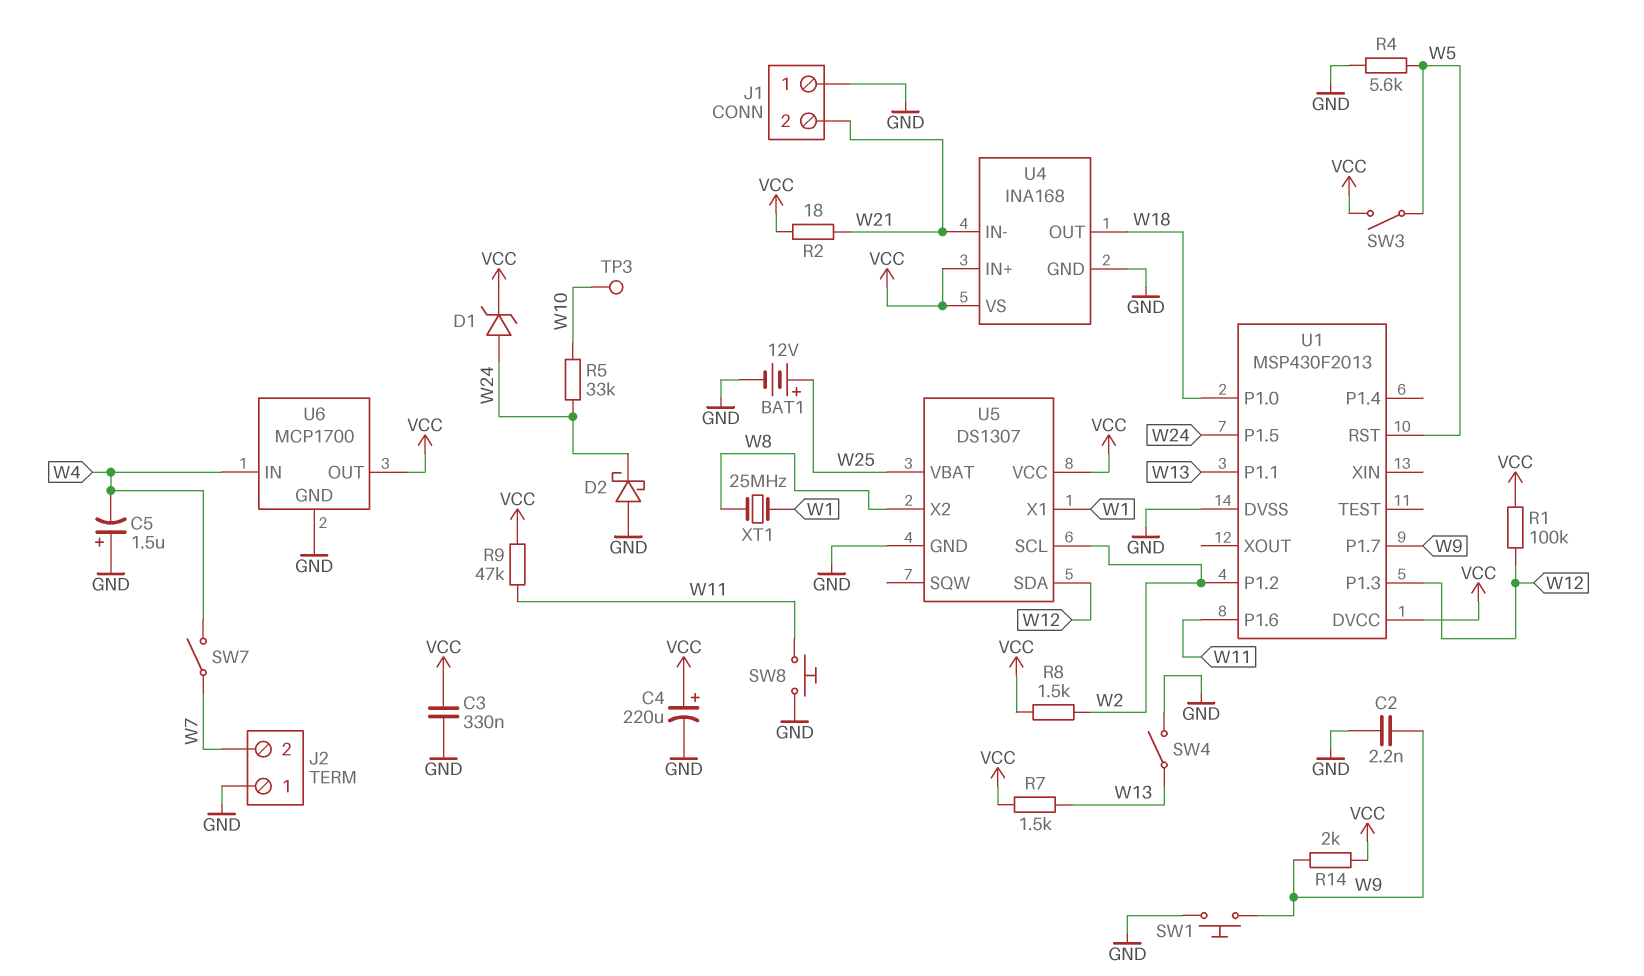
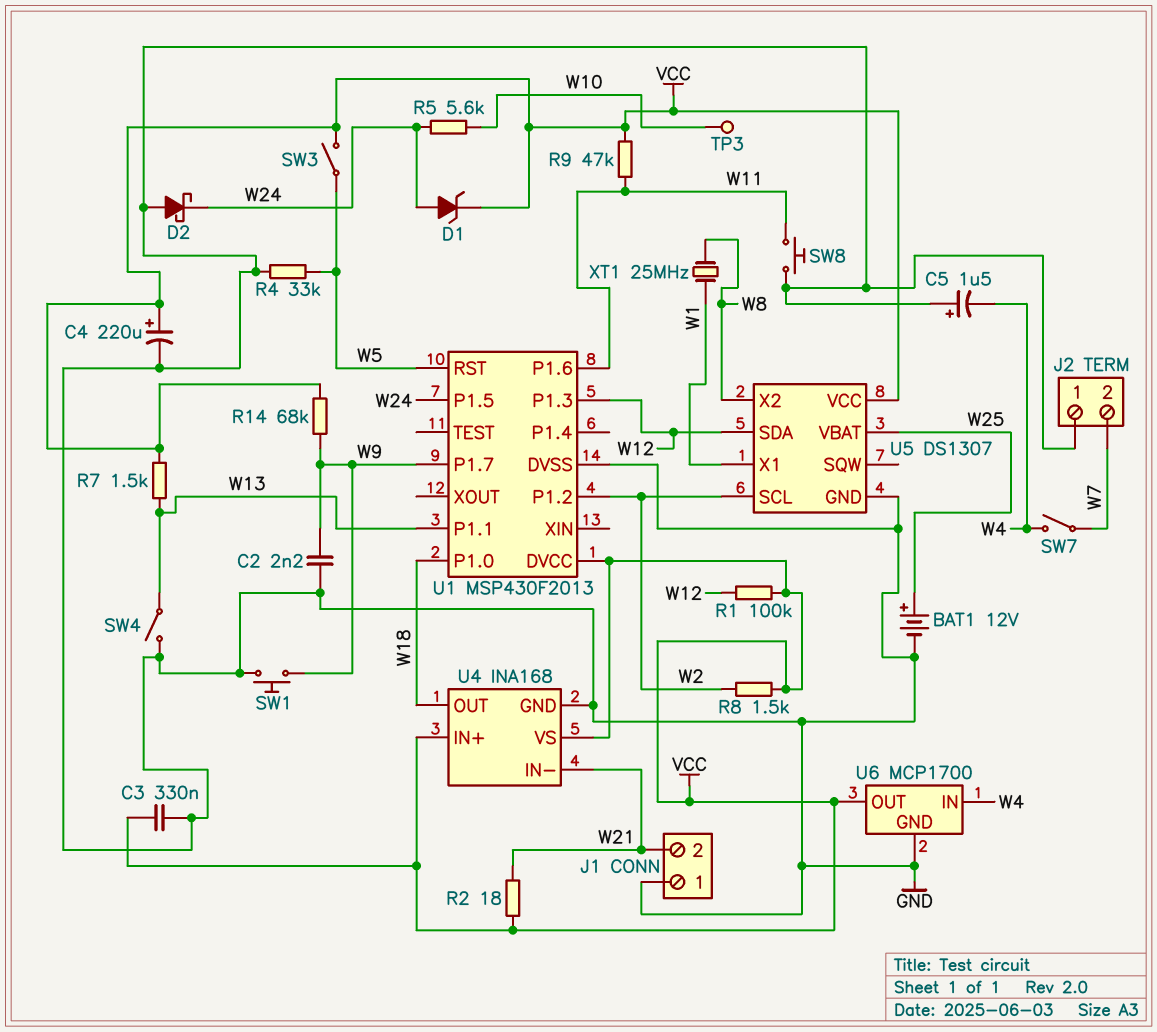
R4: 5.6k (GND, W5) -> 33k (GND, W5)
R5: 33k (W10, W24) -> 5.6k (W10, W24)
R14: 2k (VCC, W9) -> 68k (VCC, W9)

